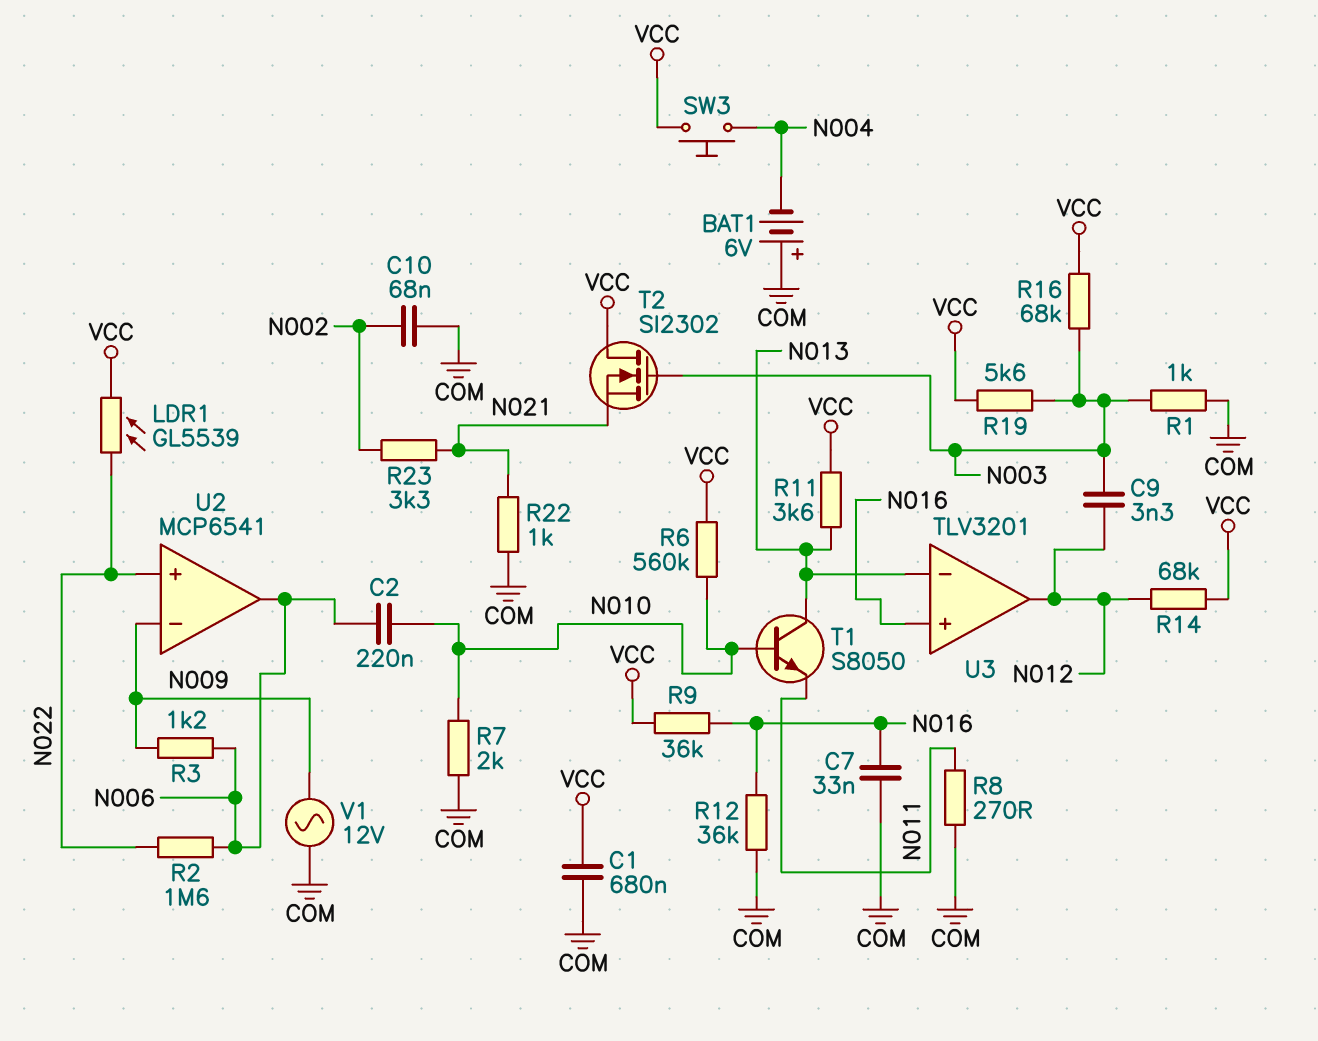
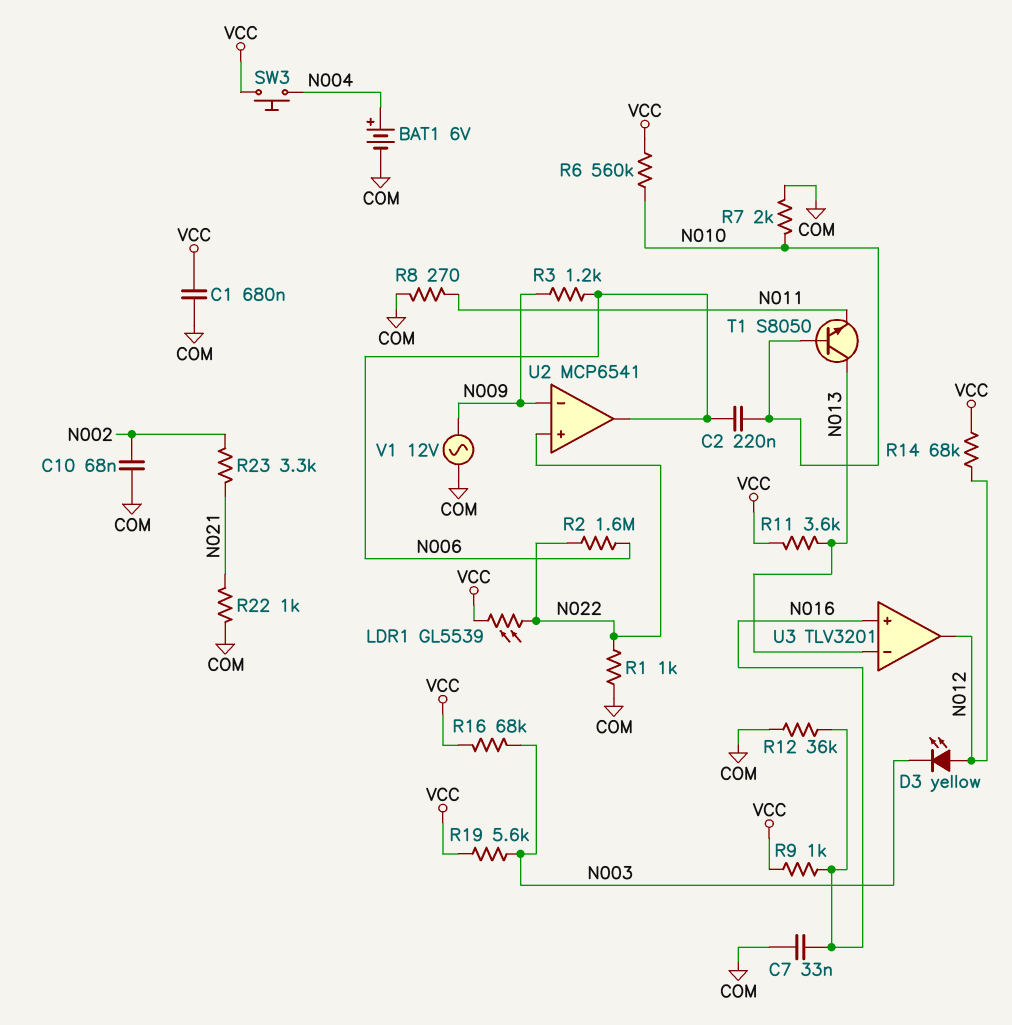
BAT1: 6V (plus COM, minus N004) -> 6V (plus N004, minus COM)
C9: 3.3nF (N003, N012) -> none
D3: none -> LED yellow (A N012, K N003)
R1: 1k (COM, N003) -> 1k (COM, N022)
R9: 36k (N016, VCC) -> 1k (N016, VCC)
T2: NMOS SI2302 (G N003, D VCC, S N021) -> none

